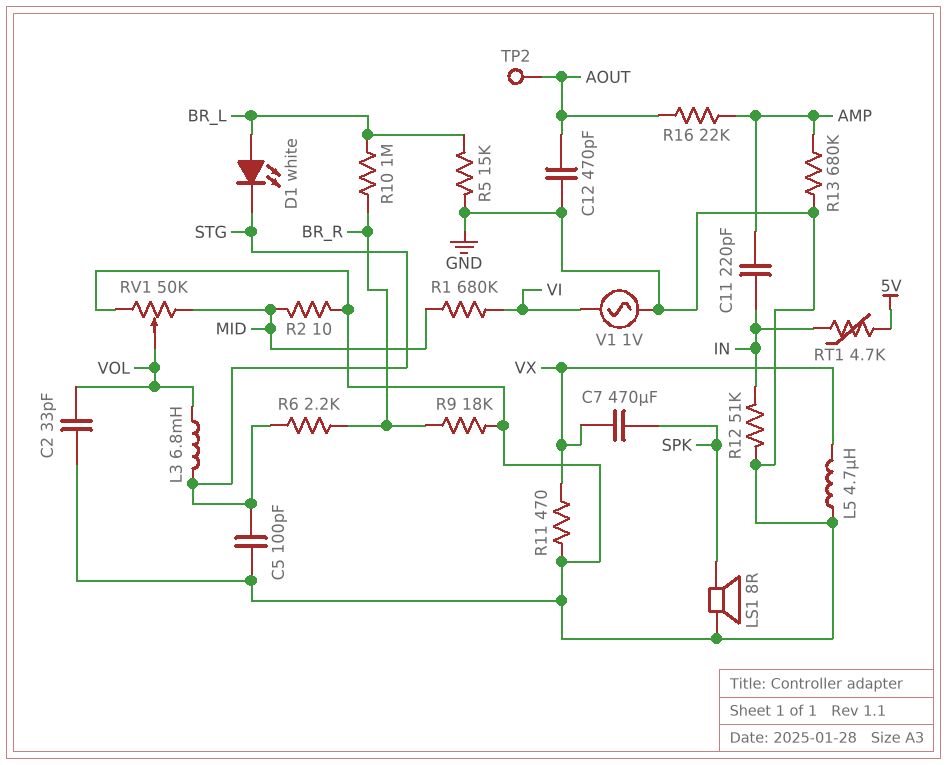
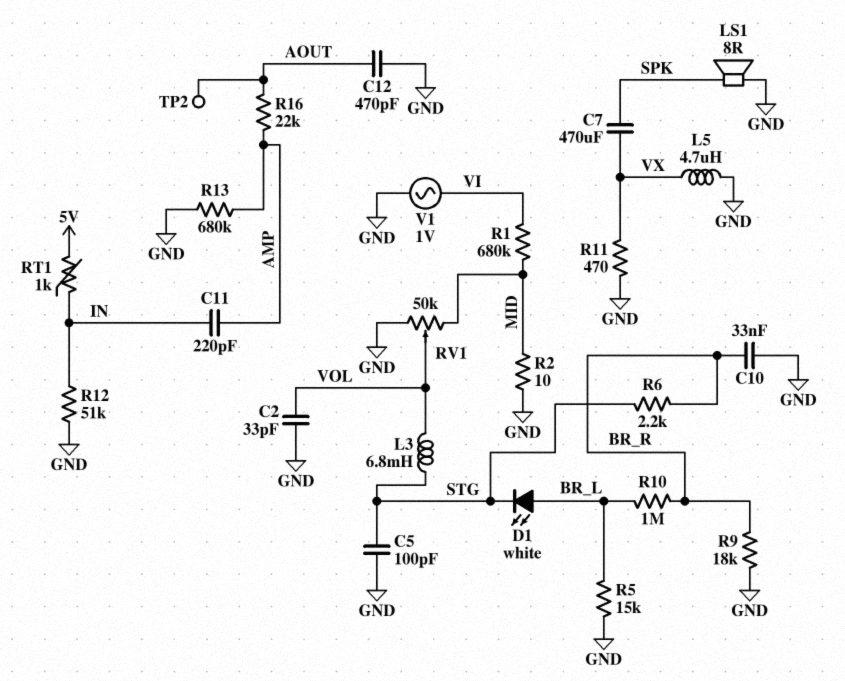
C10: none -> 33nF (BR_R, GND)
RT1: 4.7k (5V, IN) -> 1k (5V, IN)

